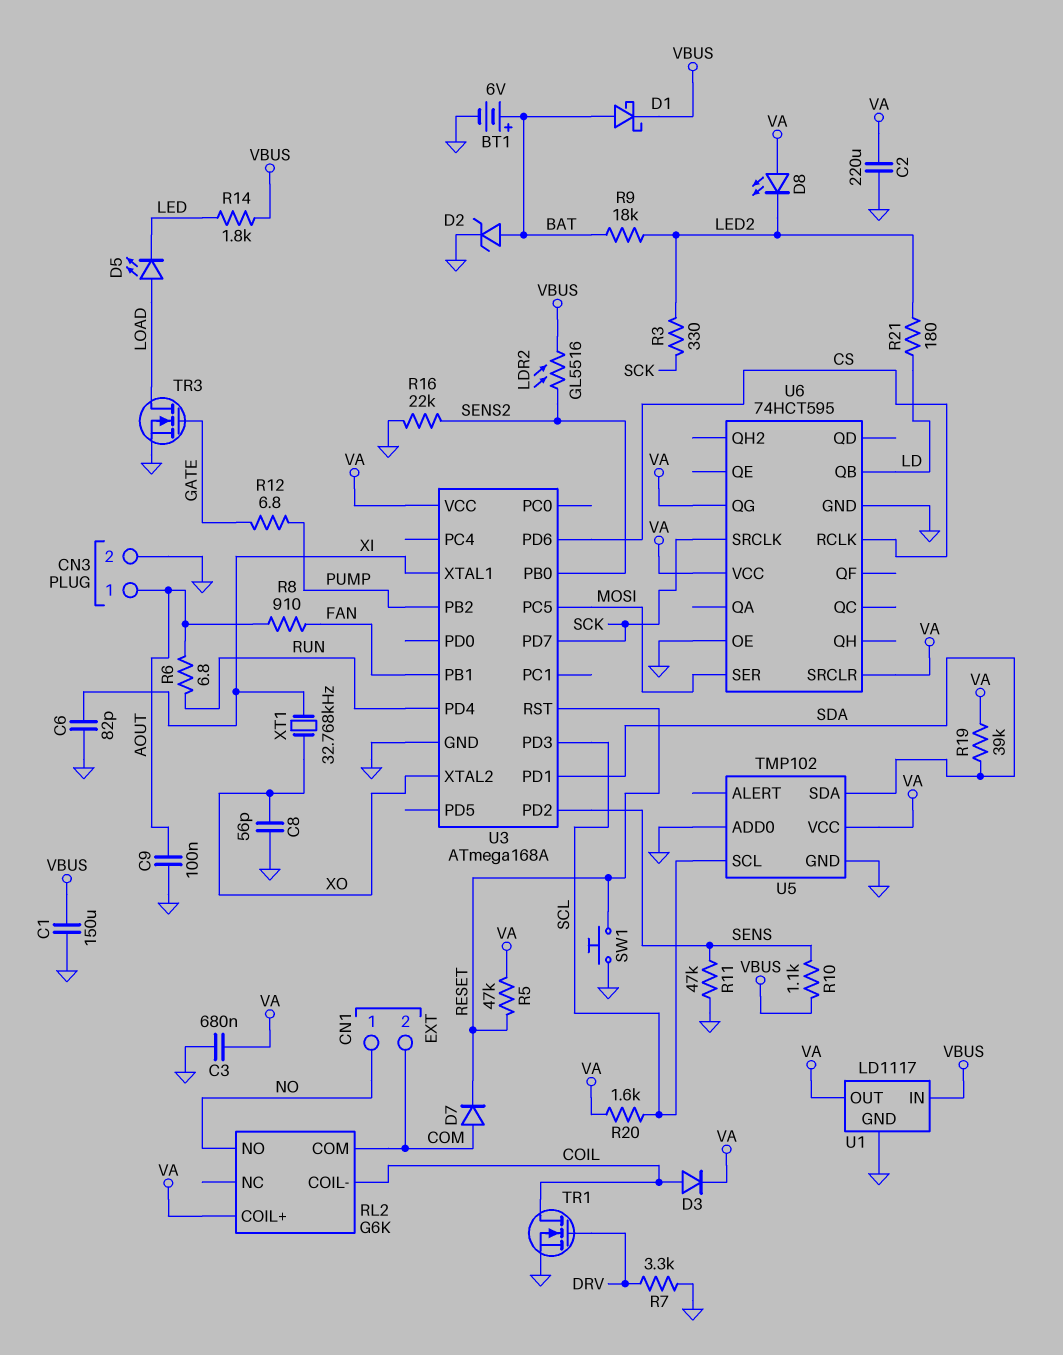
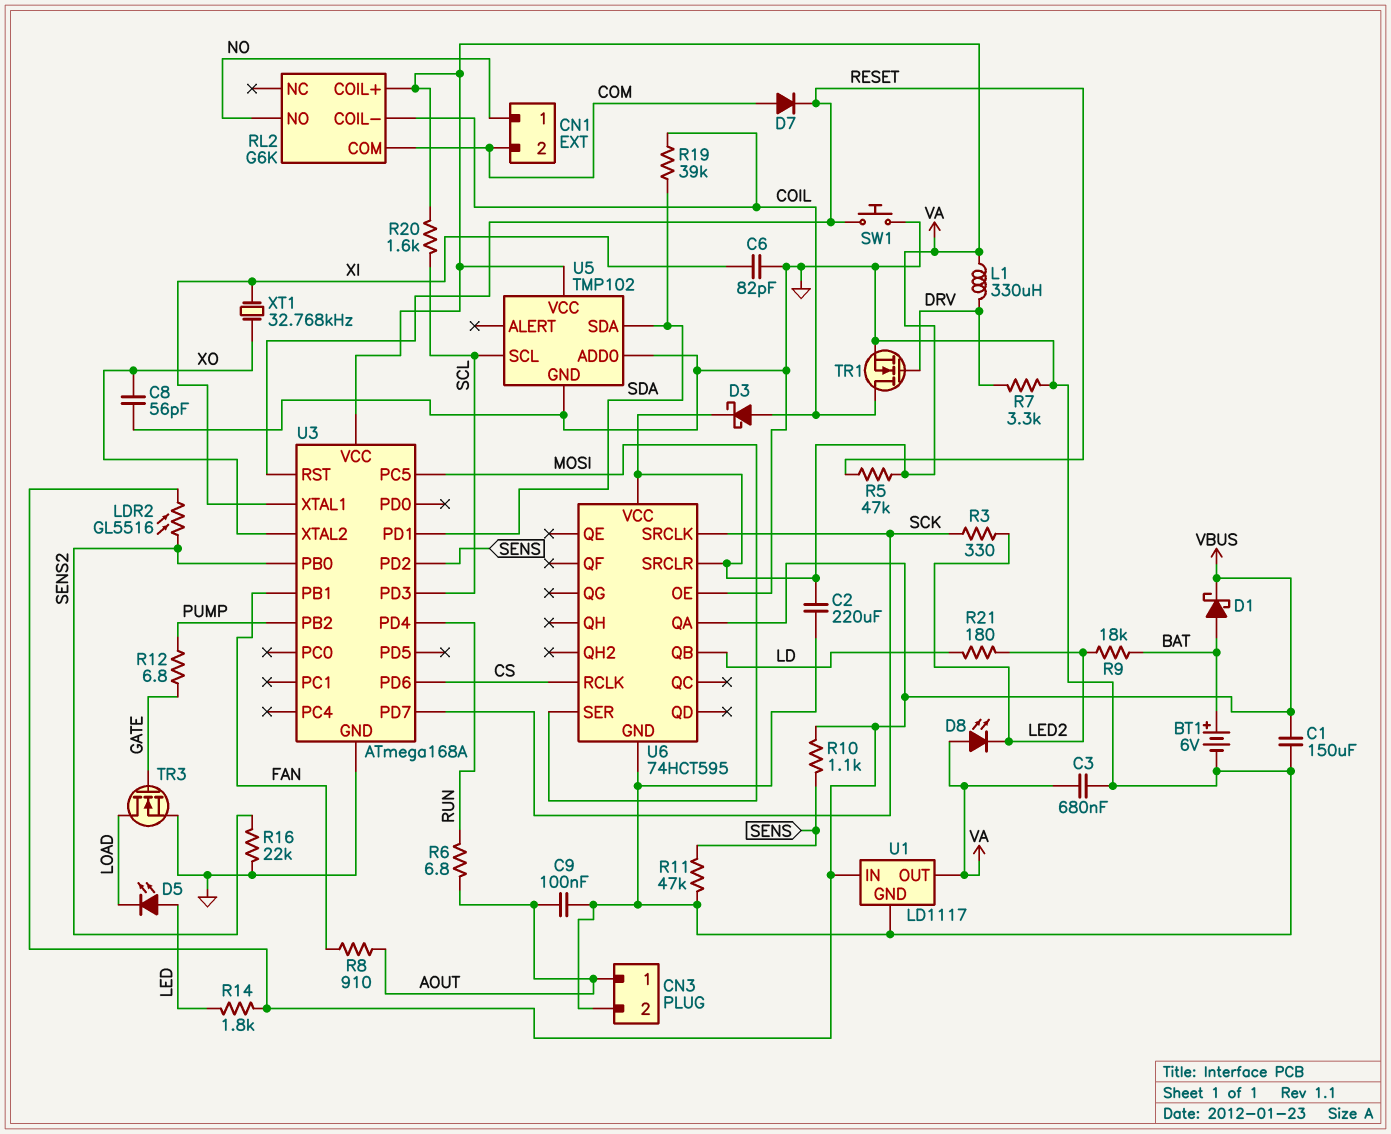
D2: zener (A BAT, K GND) -> none
D3: diode (A COIL, K VA) -> schottky (A COIL, K VA)
D5: LED (A LOAD, K LED) -> LED (A LED, K LOAD)
L1: none -> 330uH (DRV, VA)
R19: 39k (SDA, VA) -> 39k (COIL, SDA)
U6 pin QA: none -> VBUS
U6 pin QG: VA -> none

